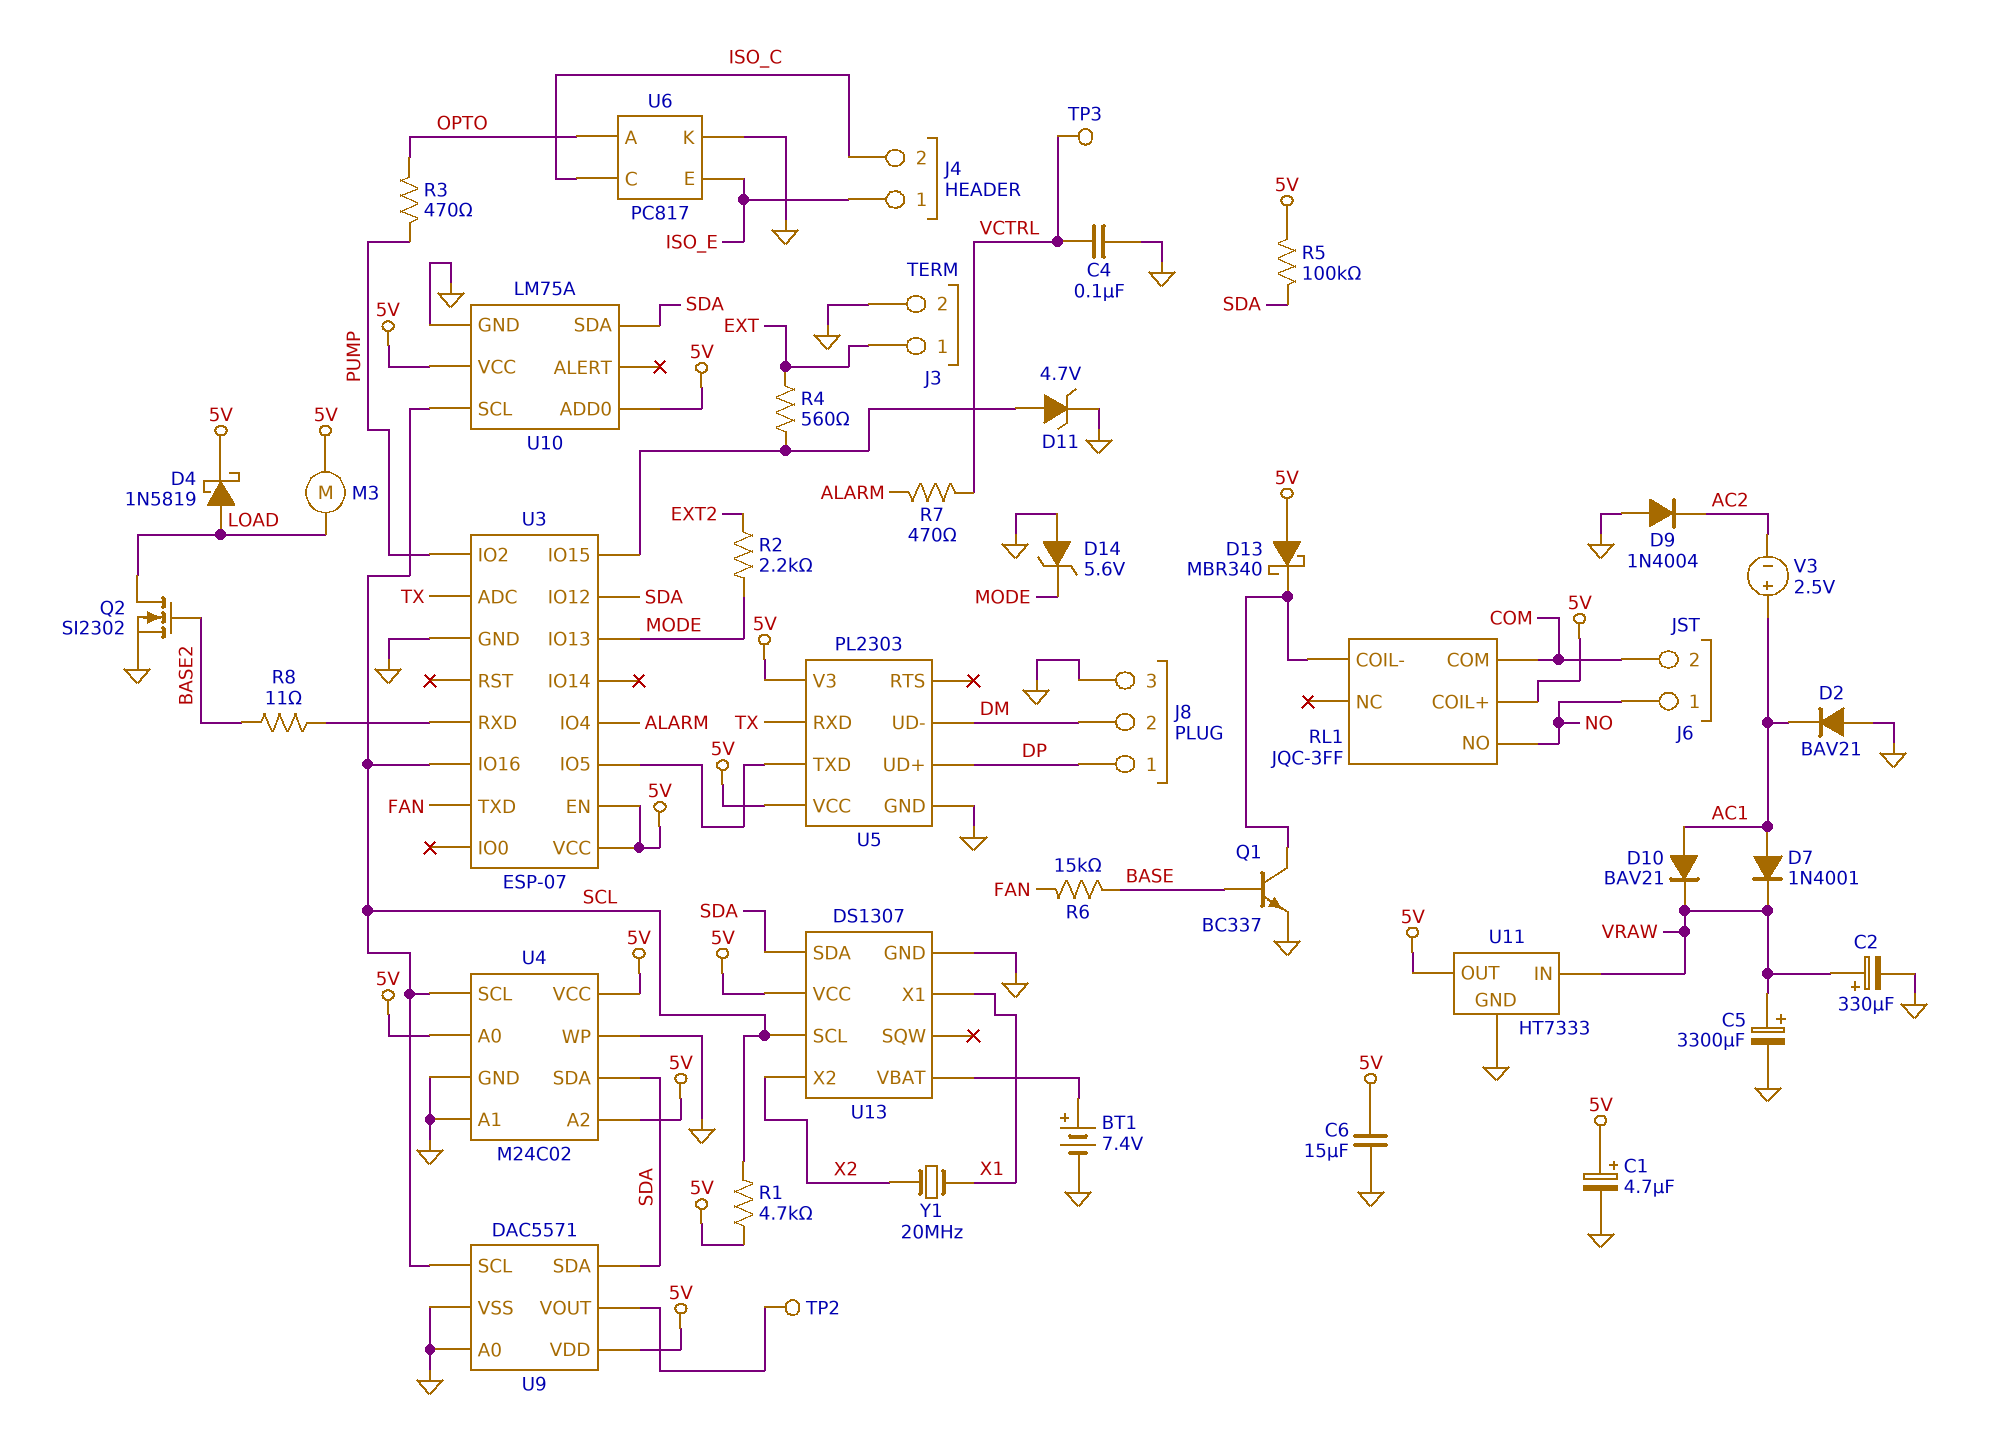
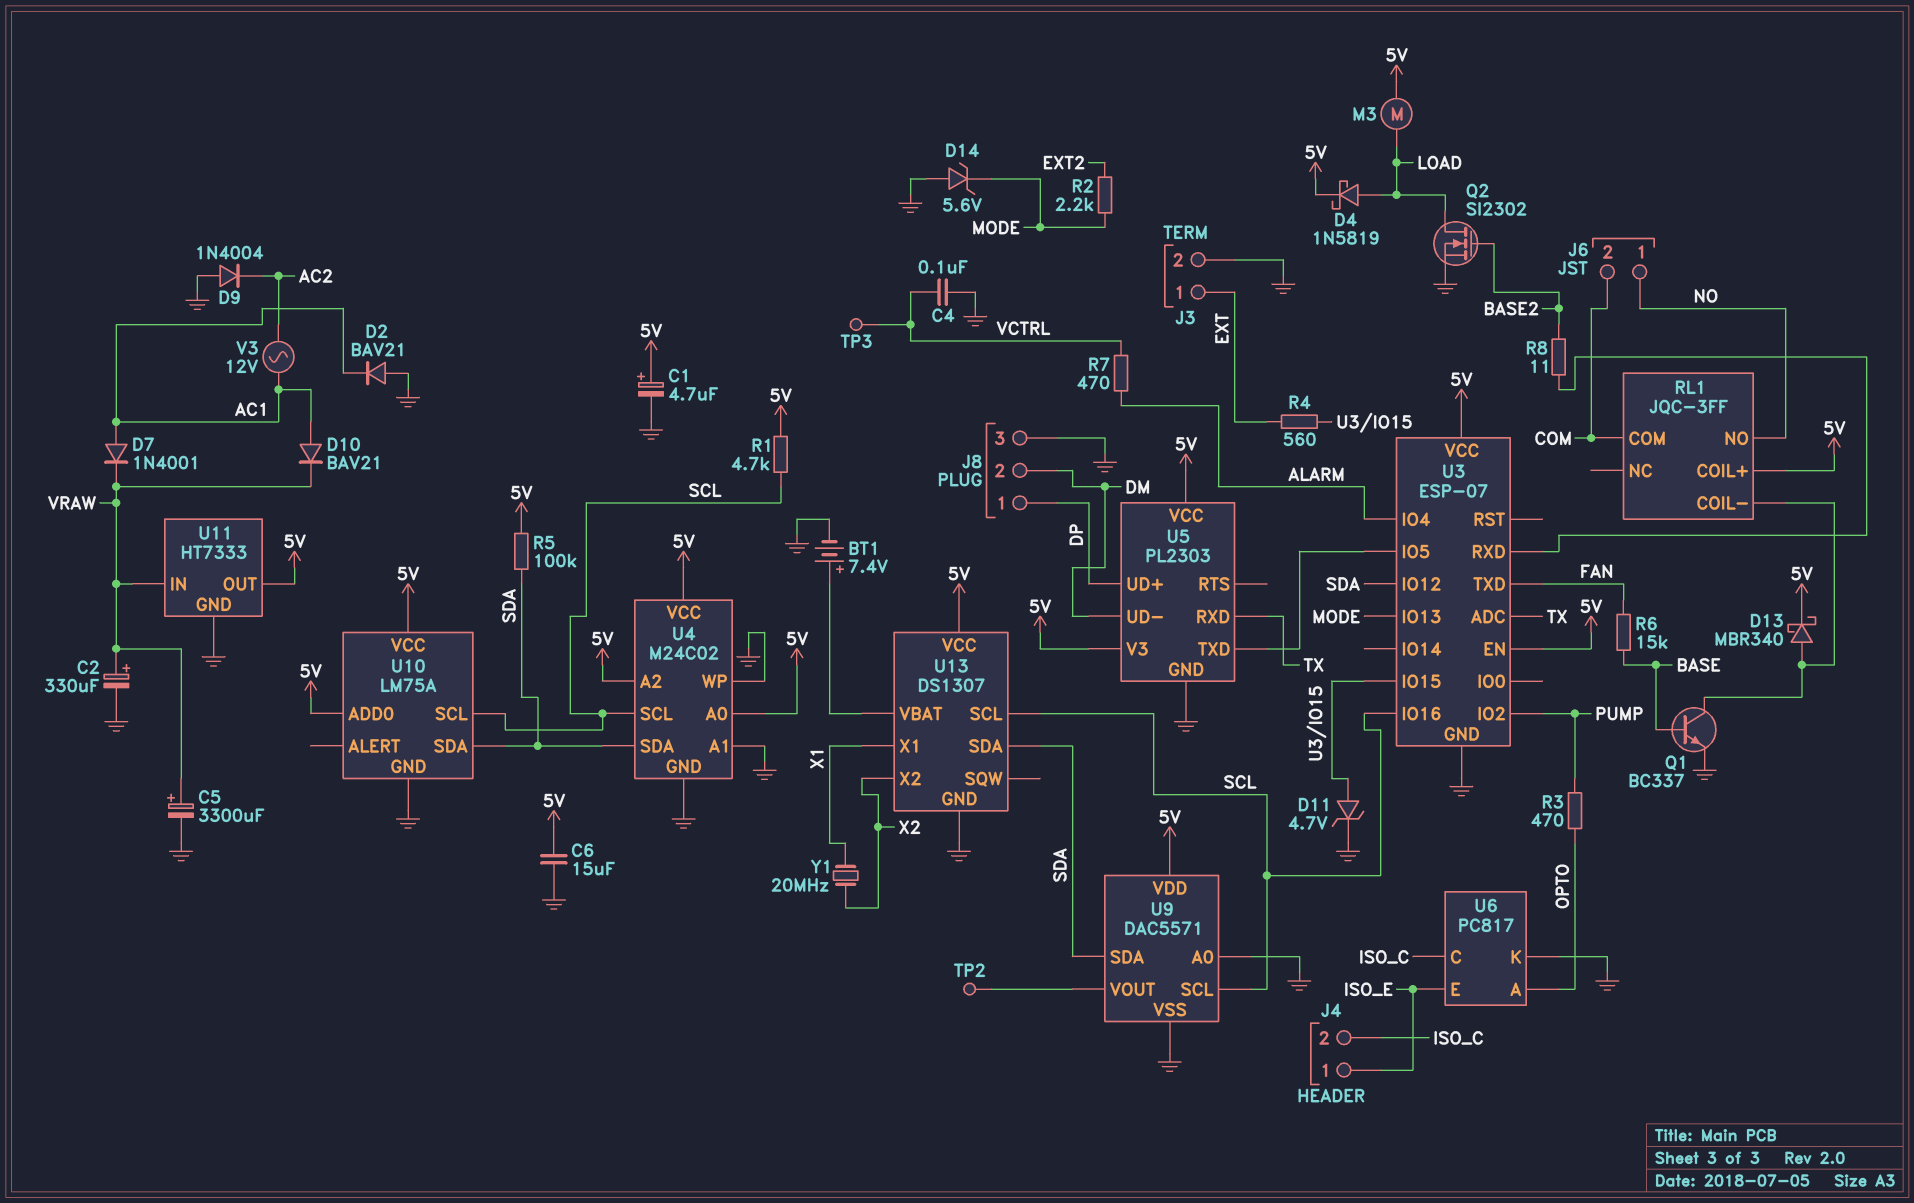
D13: schottky MBR340 (A 5V, K RL1/COIL-) -> schottky MBR340 (A RL1/COIL-, K 5V)
V3: 2.5V (plus AC1, minus AC2) -> AC 12V (AC1, AC2)

